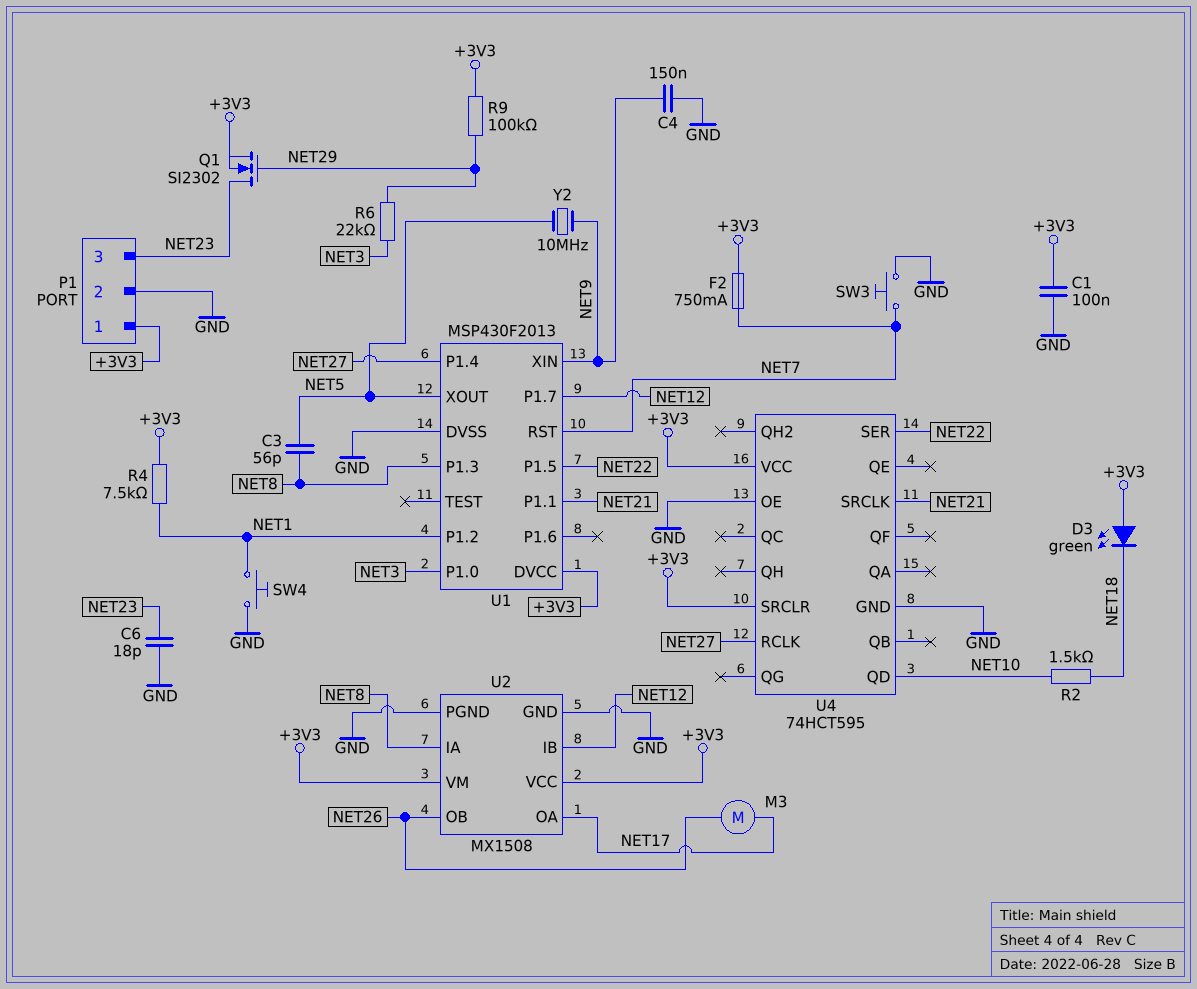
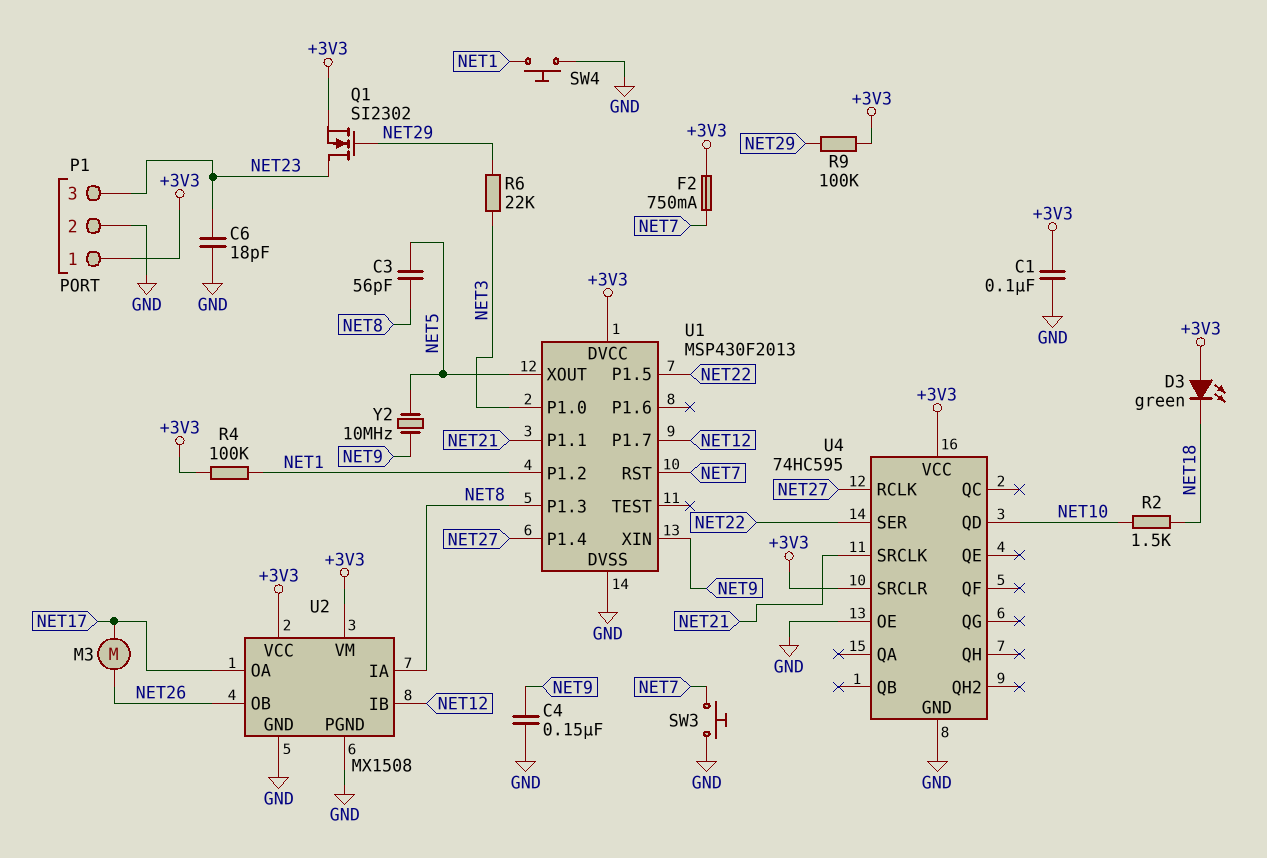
R4: 7.5k (+3V3, NET1) -> 100k (+3V3, NET1)
U4: 74HCT595 -> 74HC595

